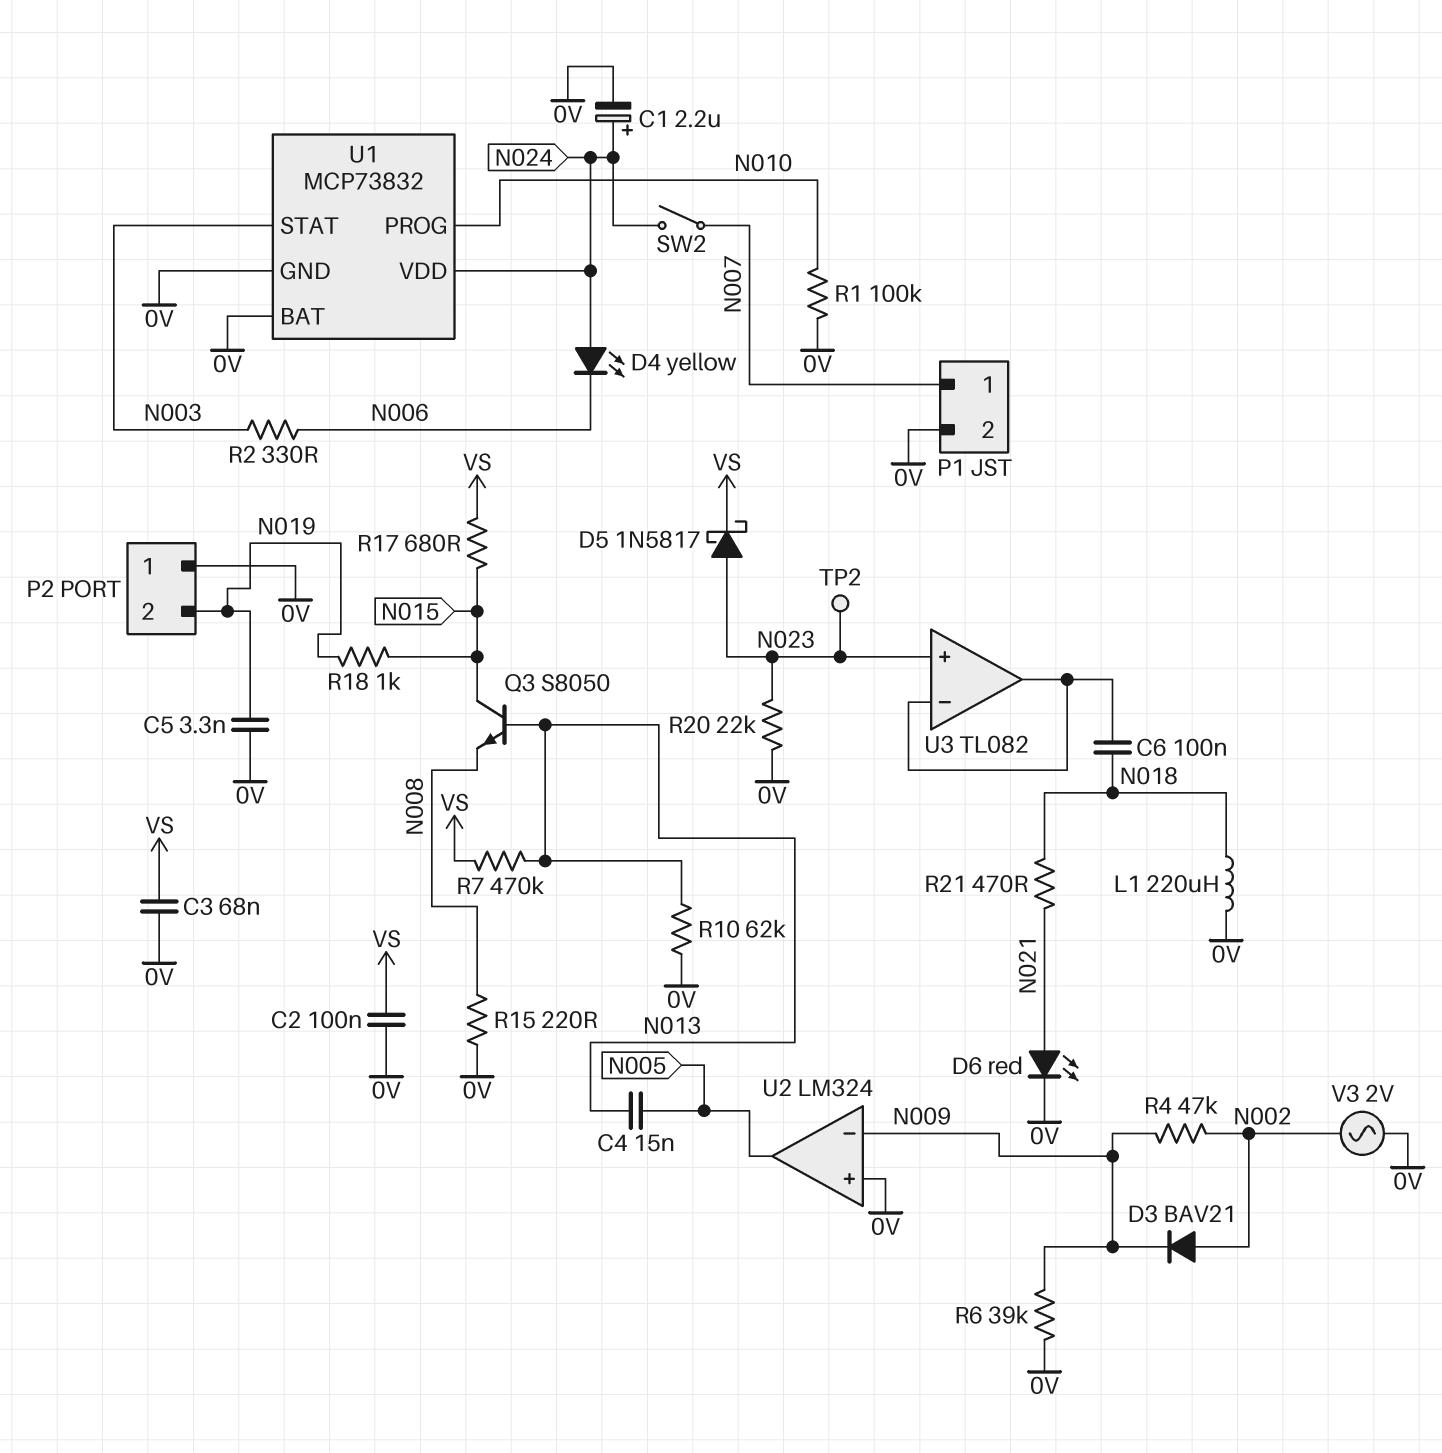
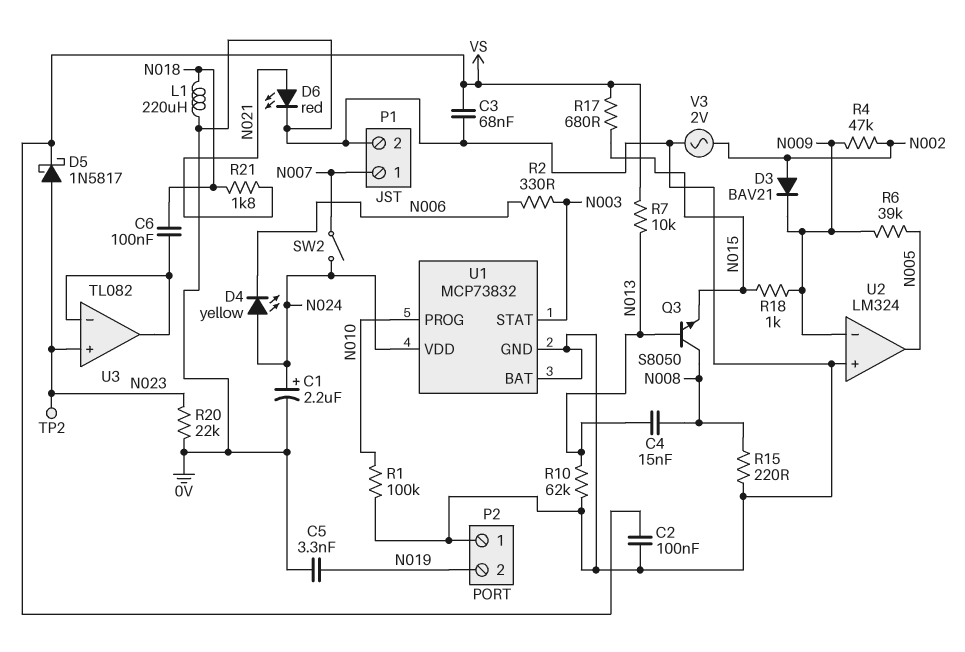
C4: 15nF (N005, N013) -> 15nF (N008, N013)
Q3: NPN S8050 (B N013, C N015, E N008) -> NPN S8050 (B N013, C N008, E N015)
R6: 39k (0V, N009) -> 39k (N005, N009)
R7: 470k (N013, VS) -> 10k (N013, VS)
R18: 1k (N015, N019) -> 1k (N009, N015)
R21: 470 (N018, N021) -> 1.8k (N018, N021)

